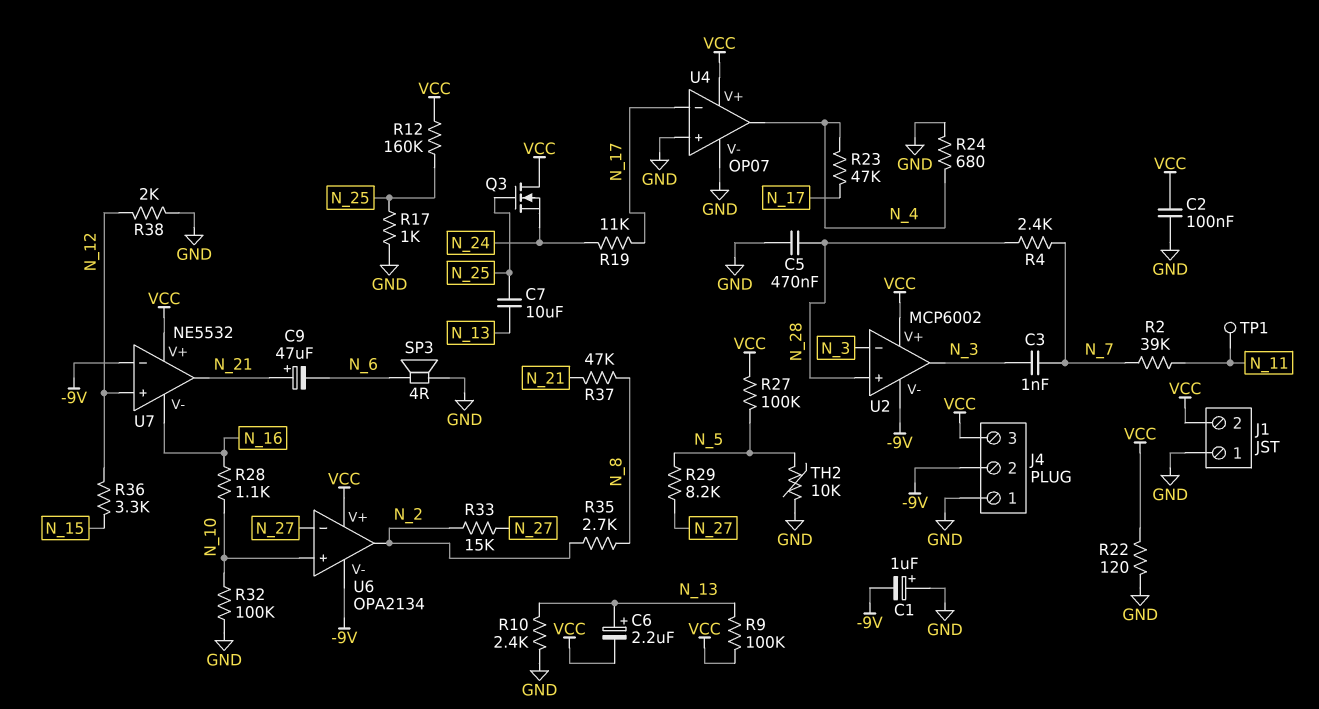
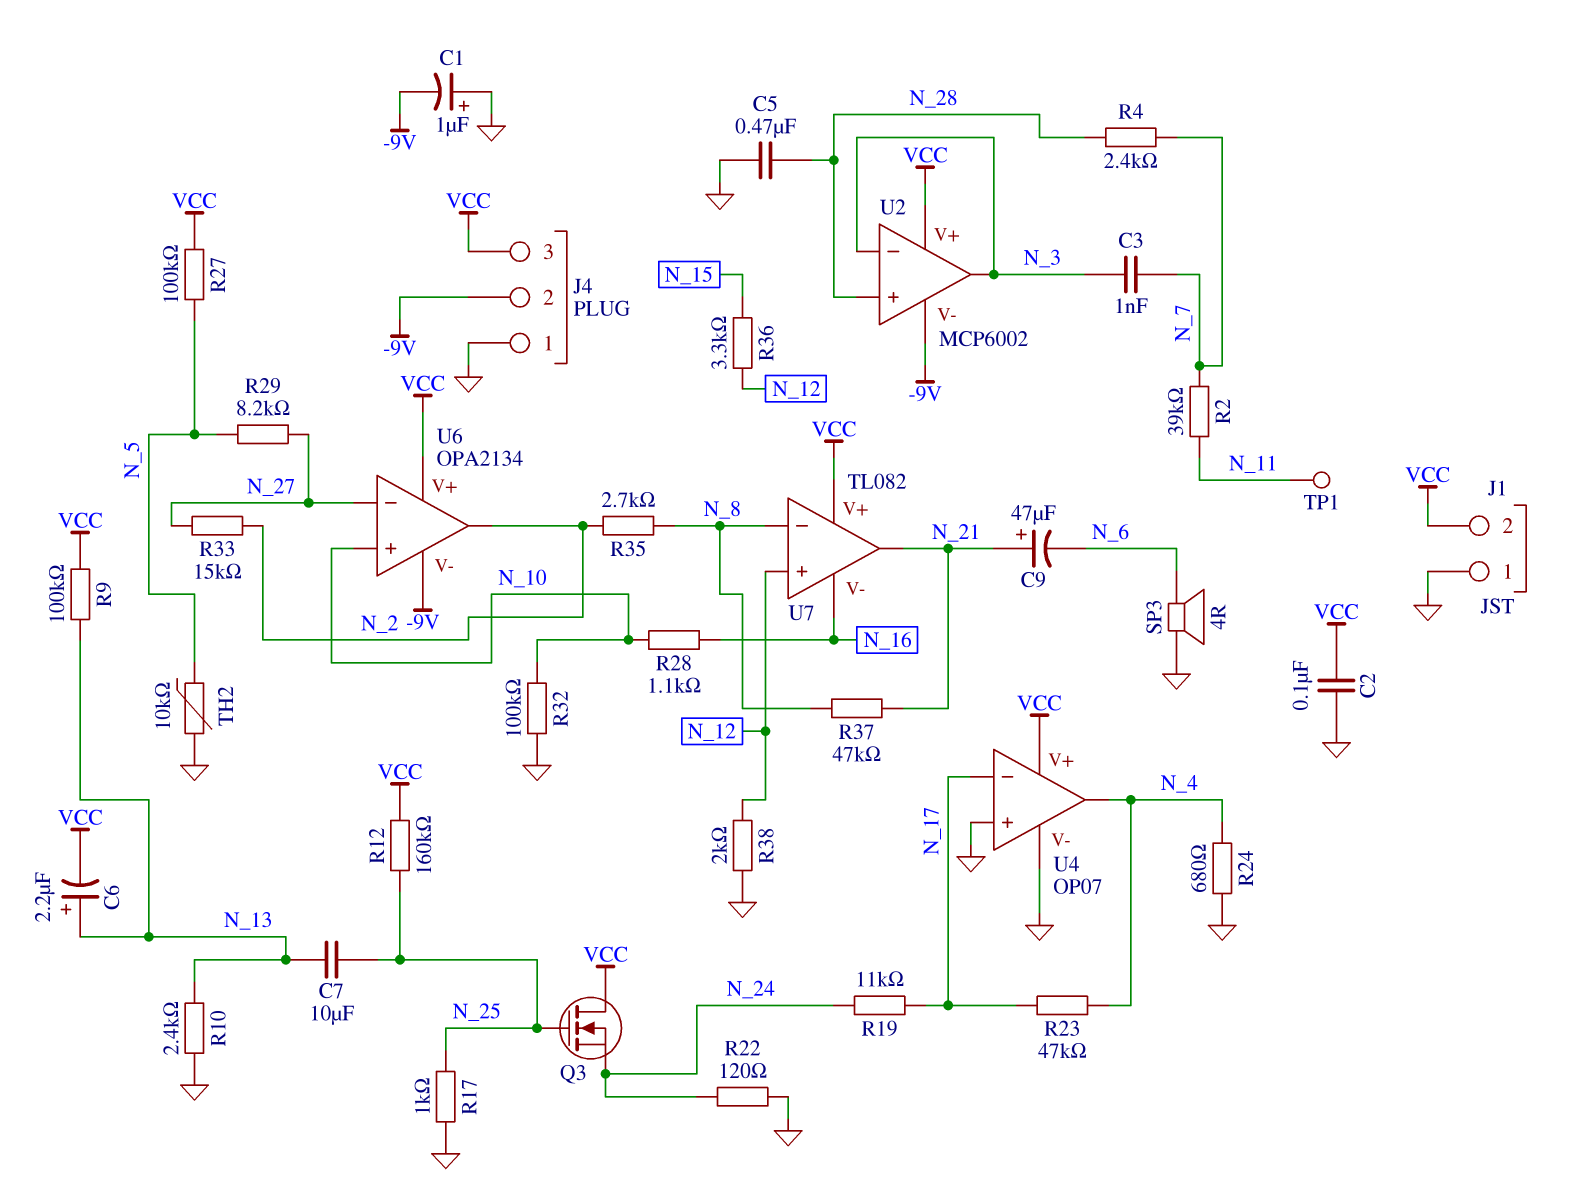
R22: 120 (GND, VCC) -> 120 (GND, N_24)
U7: NE5532 -> TL082
U7 pin in-: -9V -> N_8

